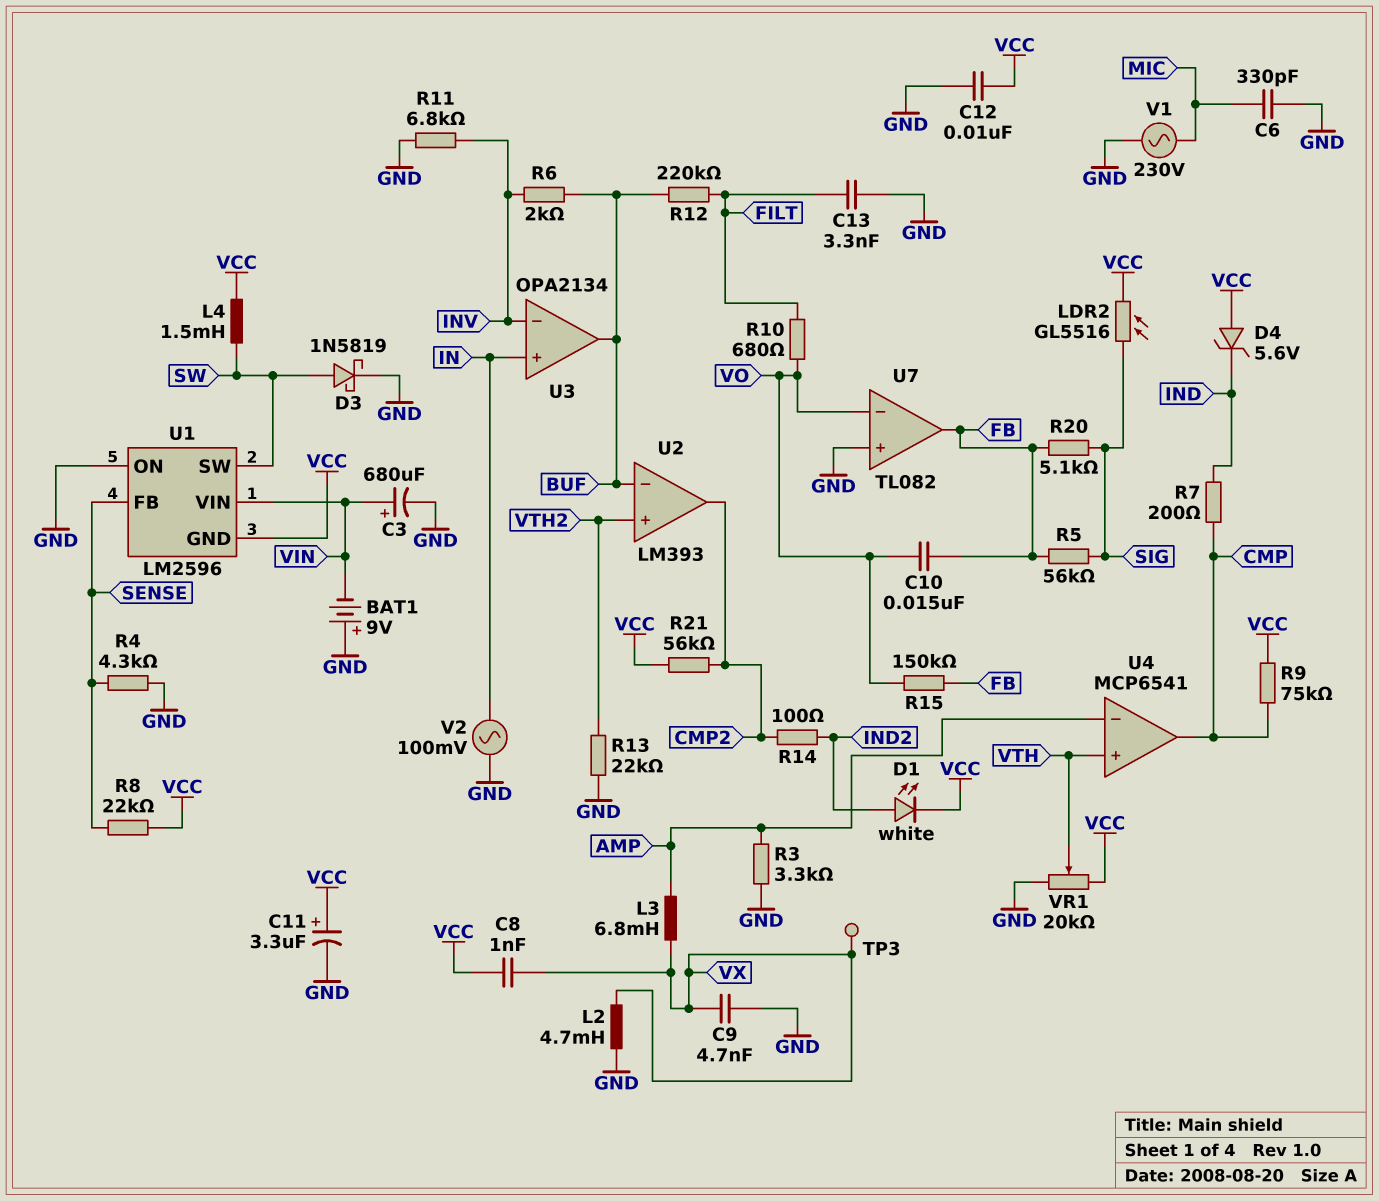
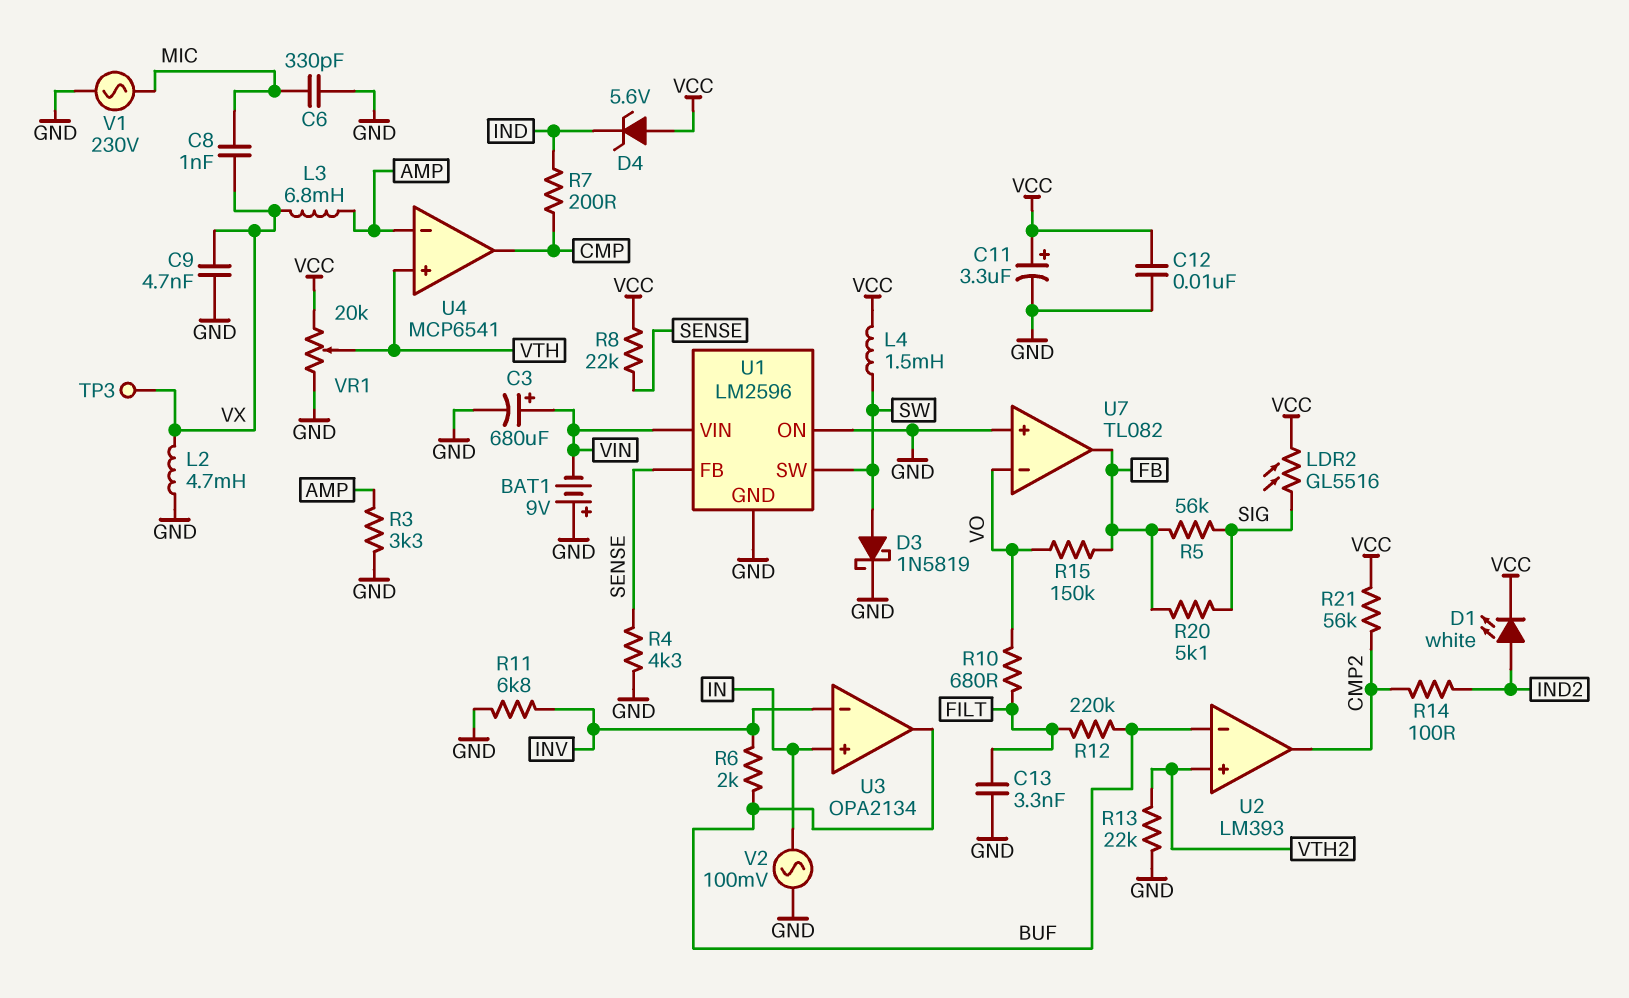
C8: 1nF (VCC, VX) -> 1nF (MIC, VX)
C10: 15nF (FB, VO) -> none
R9: 75k (CMP, VCC) -> none
U1 pin GND: VCC -> GND

